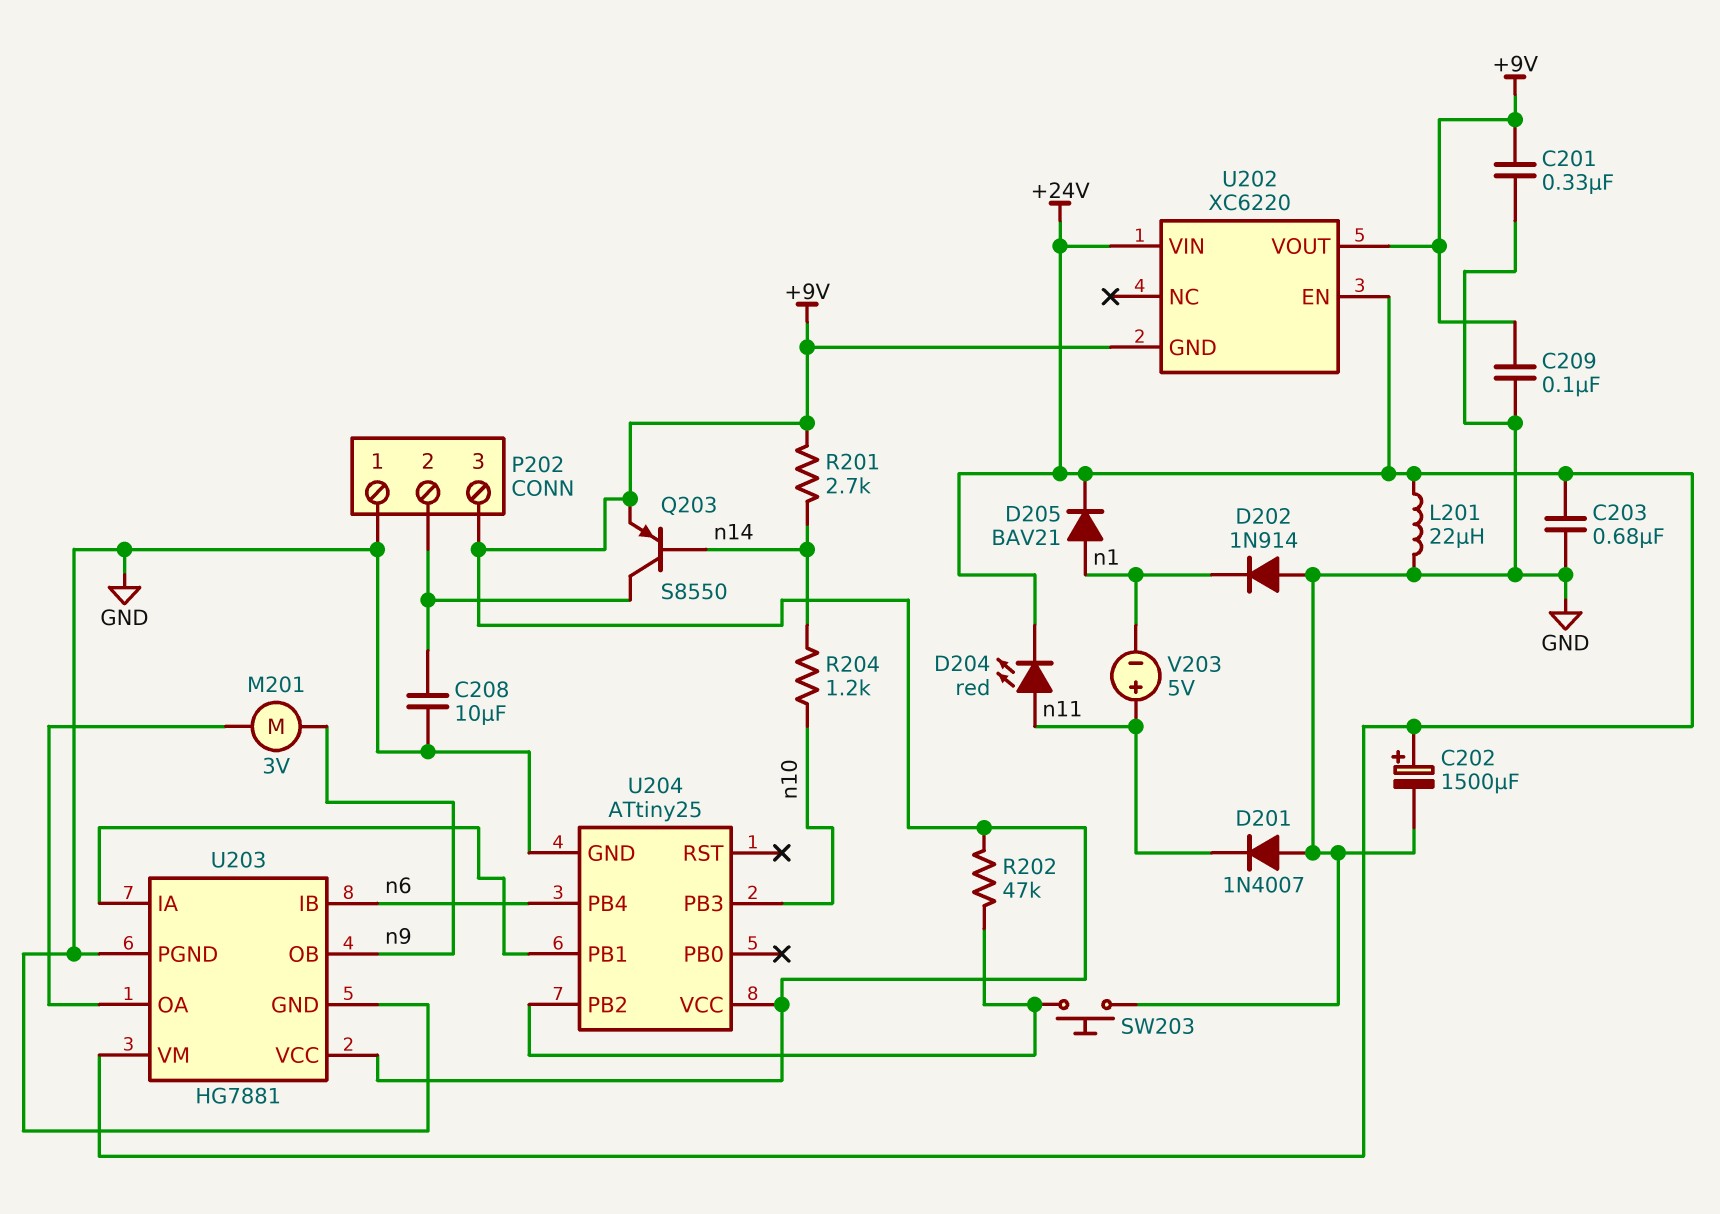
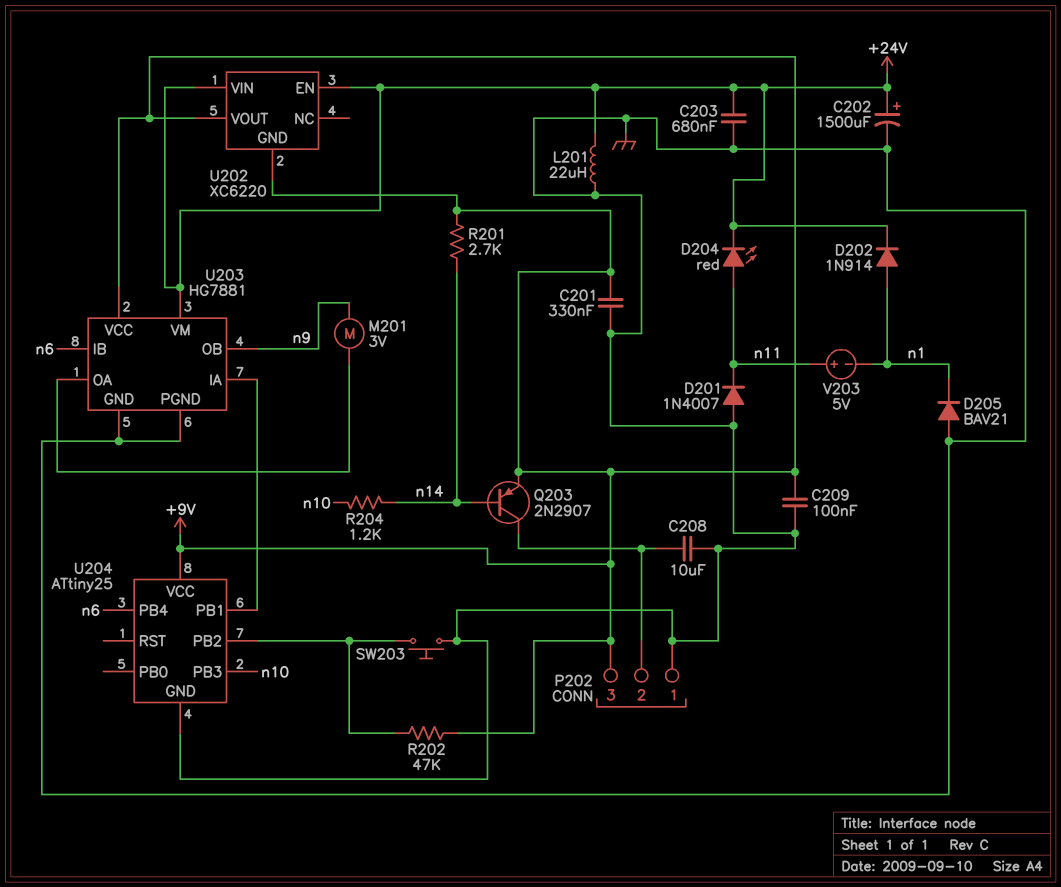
D202: diode 1N914 (A GND, K n1) -> diode 1N914 (A n1, K +24V)
D205: diode BAV21 (A n1, K +24V) -> diode BAV21 (A GND, K n1)
Q203: PNP S8550 (B n14, C P202/2, E +9V) -> PNP 2N2907 (B n14, C P202/2, E +9V)

